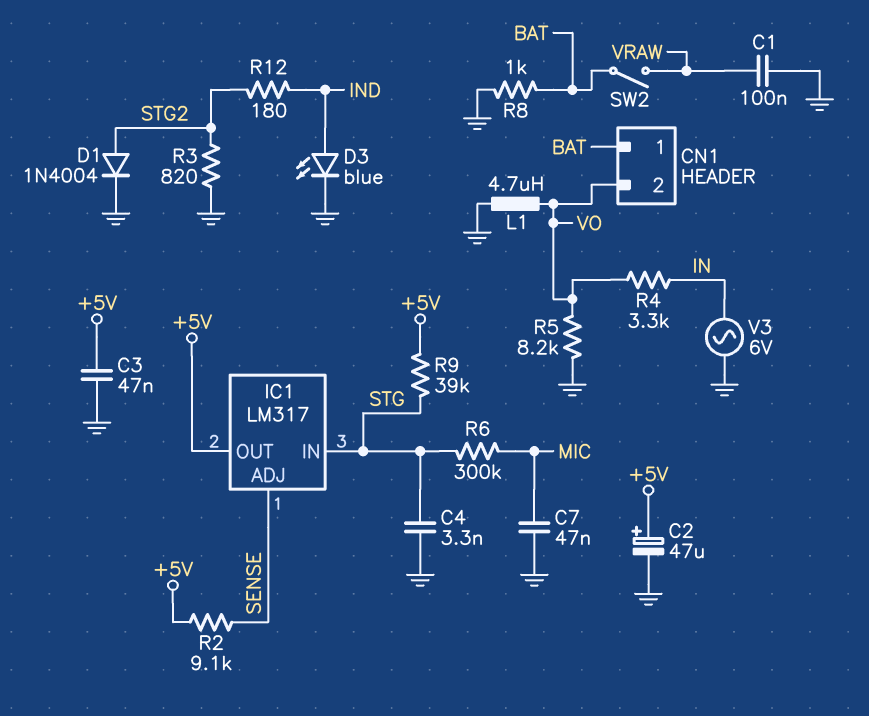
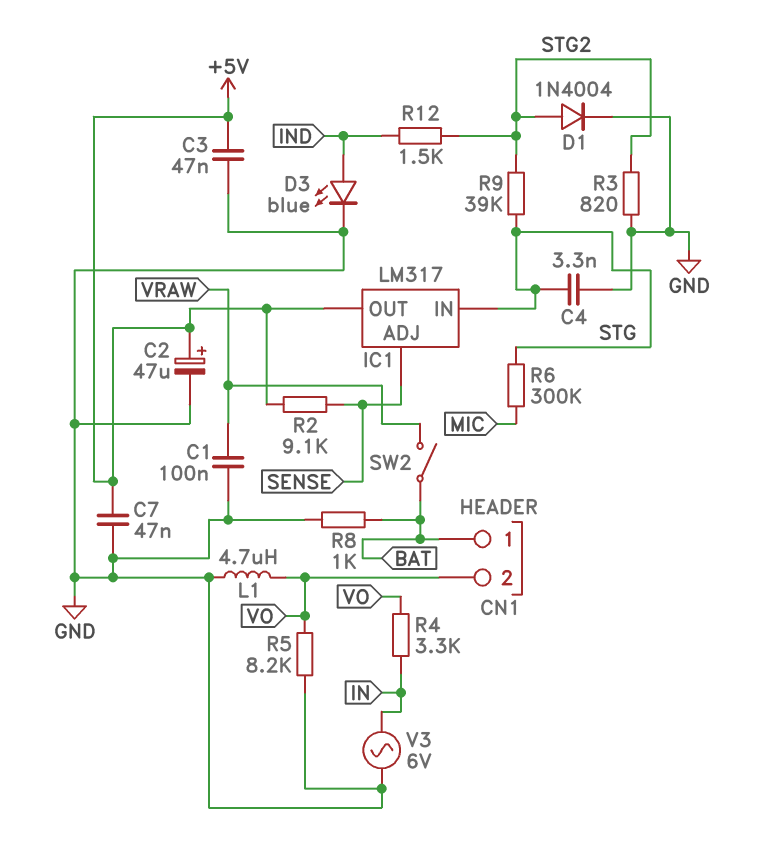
C7: 47nF (GND, MIC) -> 47nF (+5V, GND)
R9: 39k (+5V, STG) -> 39k (STG, STG2)
R12: 180 (IND, STG2) -> 1.5k (IND, STG2)

